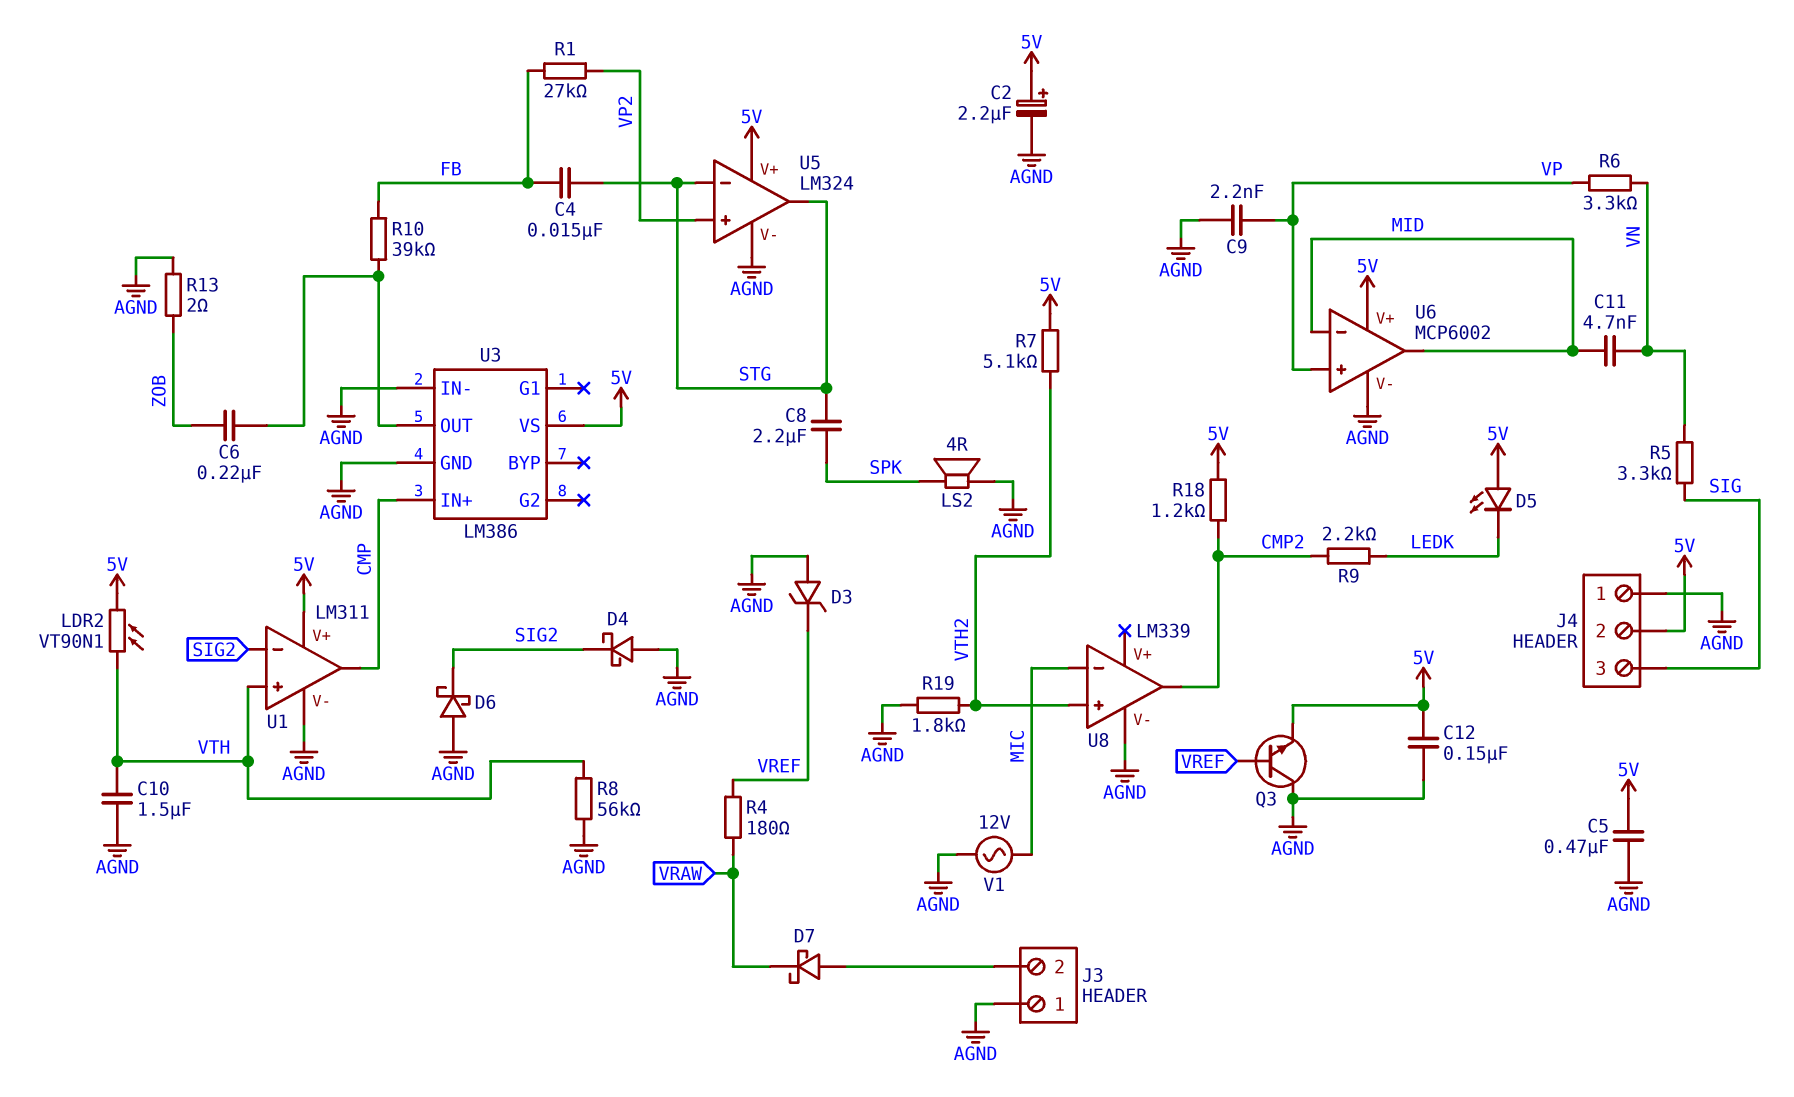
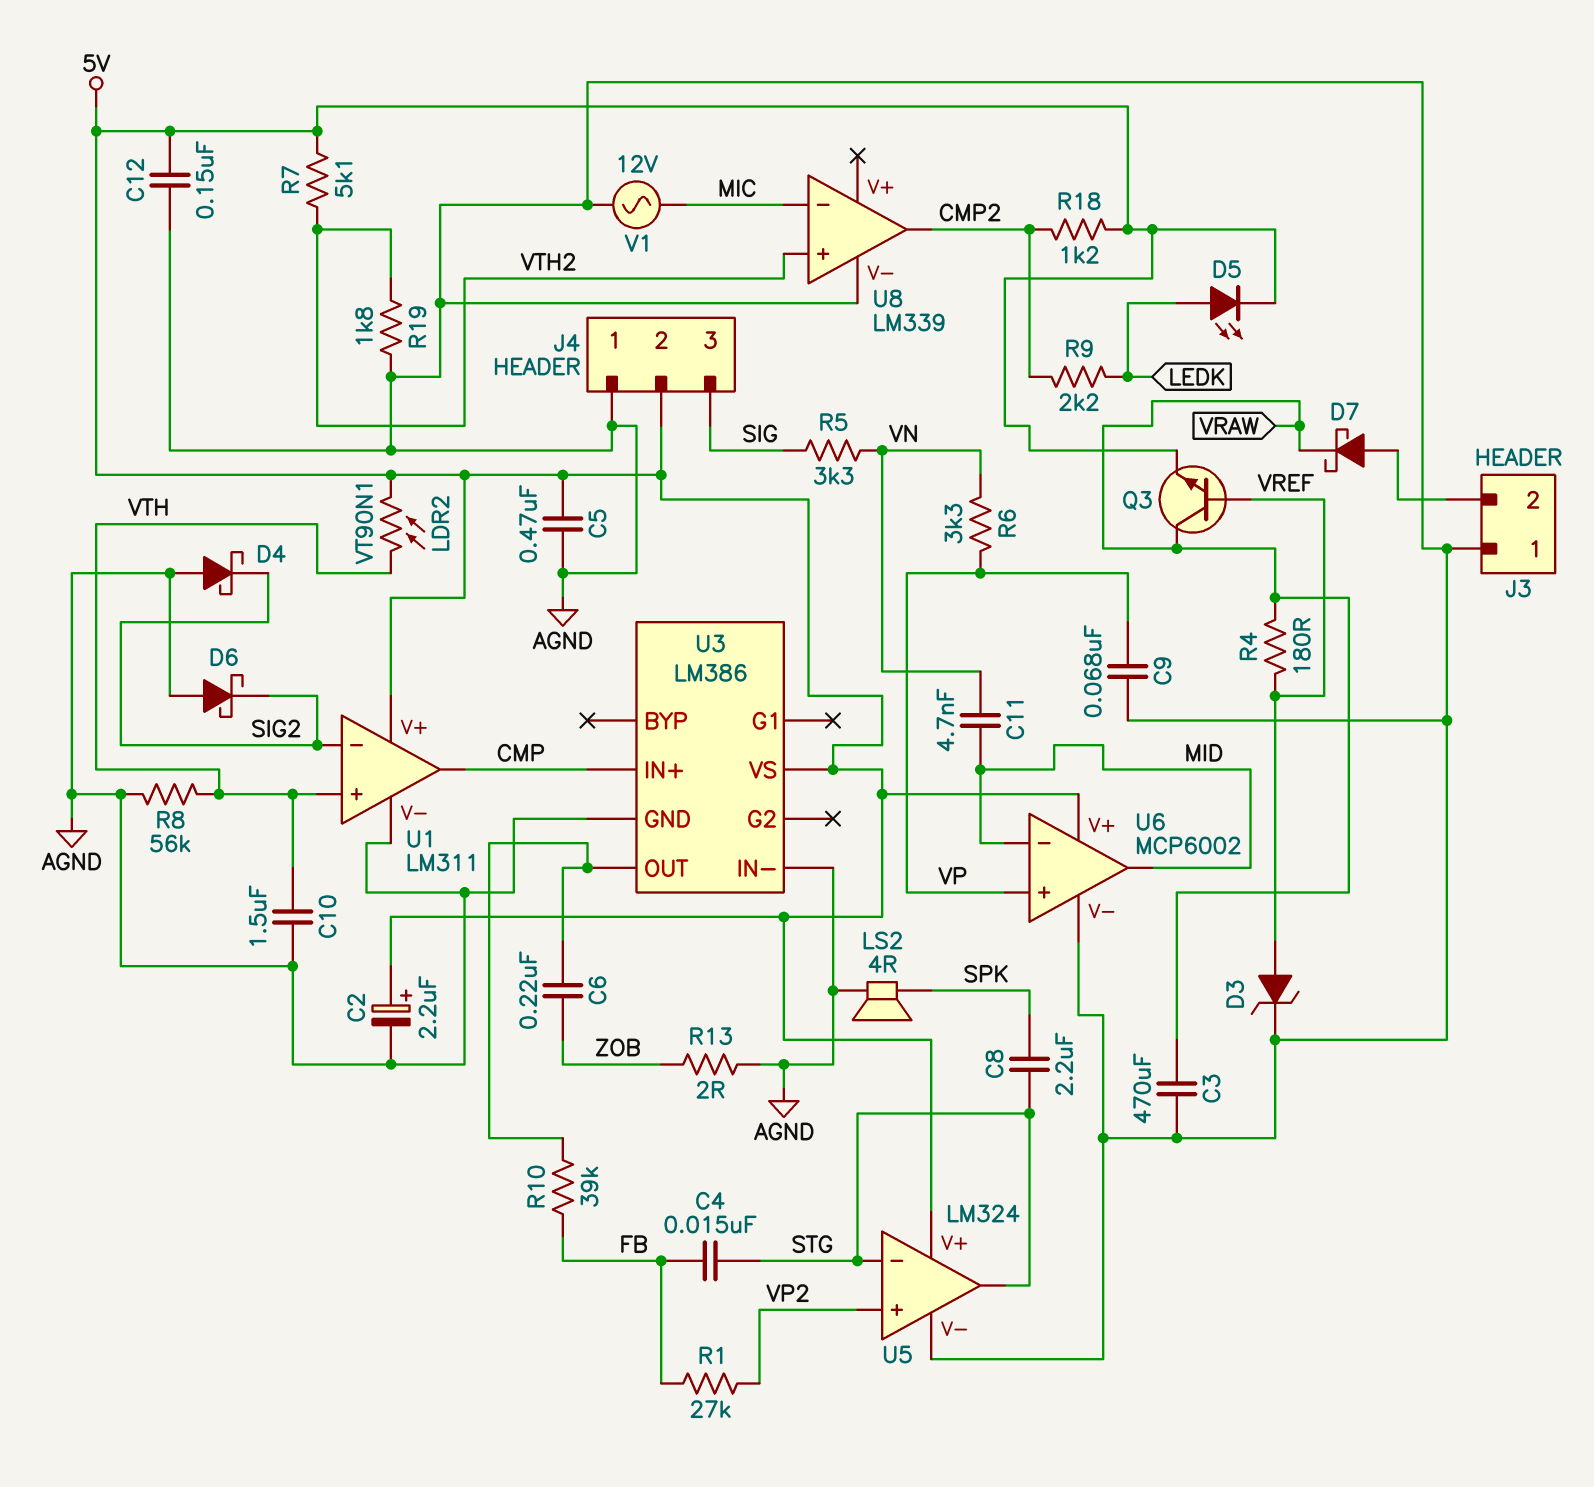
C3: none -> 470uF (AGND, VRAW)
C9: 2.2nF (AGND, VP) -> 68nF (AGND, VP)
D3: zener (A AGND, K VREF) -> zener (A VREF, K AGND)
D5: LED (A 5V, K LEDK) -> LED (A LEDK, K 5V)
Q3: NPN (B VREF, C AGND, E 5V) -> NPN (B VREF, C VRAW, E 5V)

